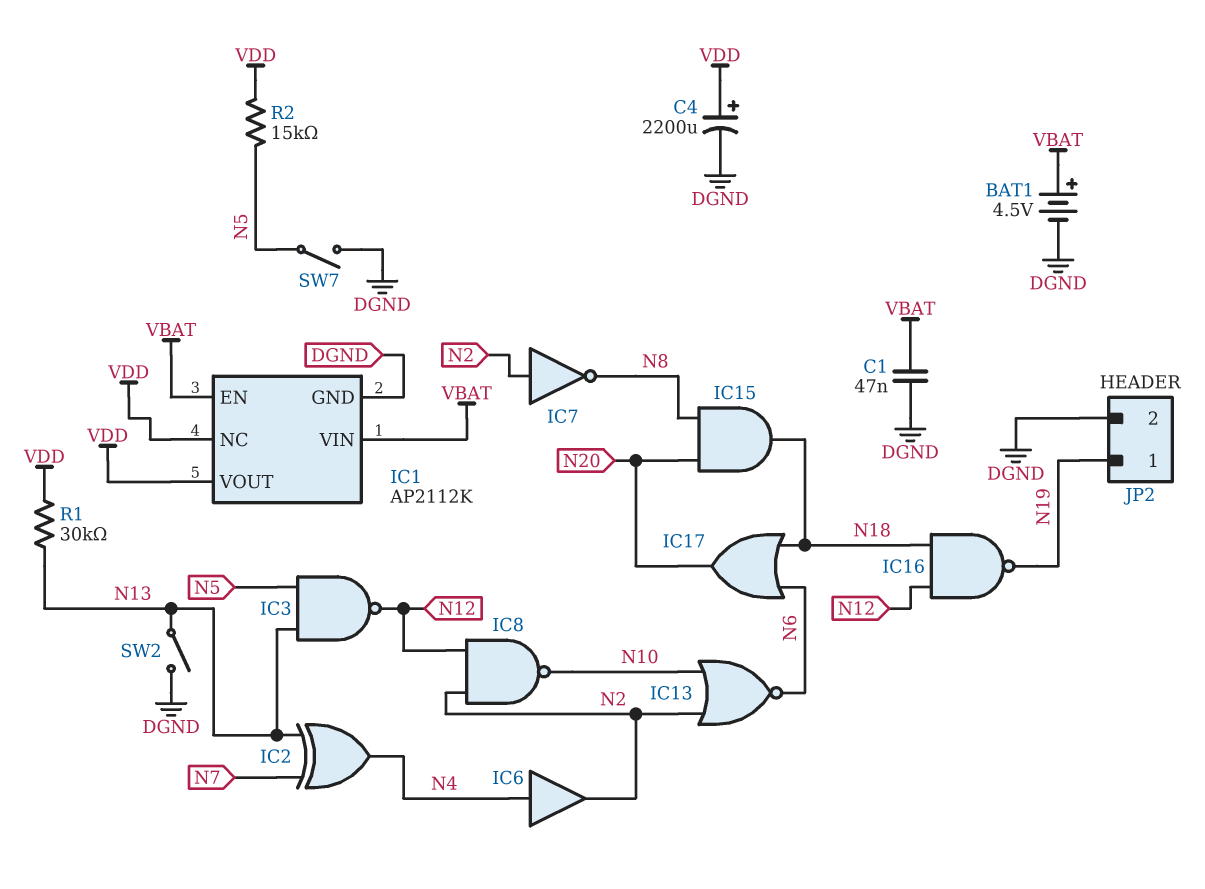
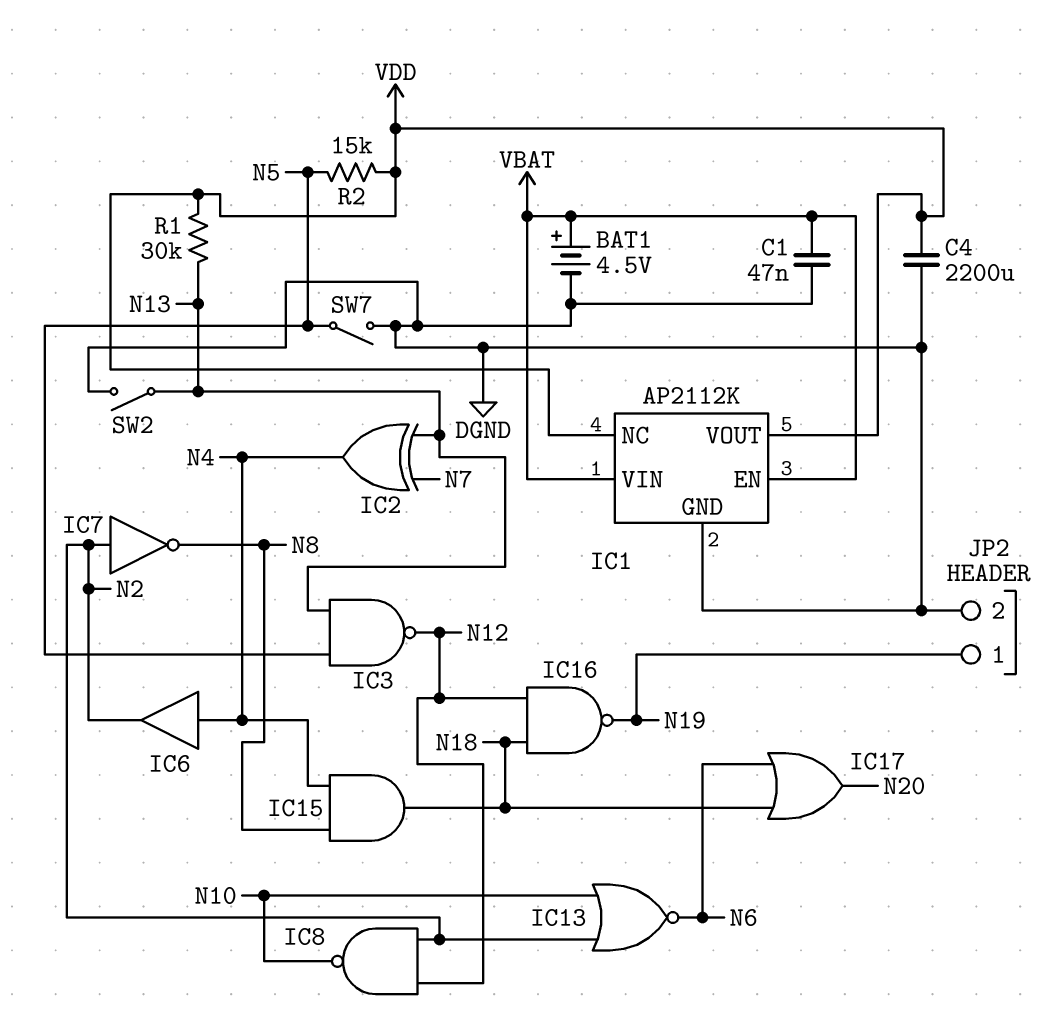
C4: 2200uF (plus VDD, minus DGND) -> 2200uF (DGND, VDD)
IC15: AND (in N8, in N20, out N18) -> AND (in N4, in N8, out N18)

